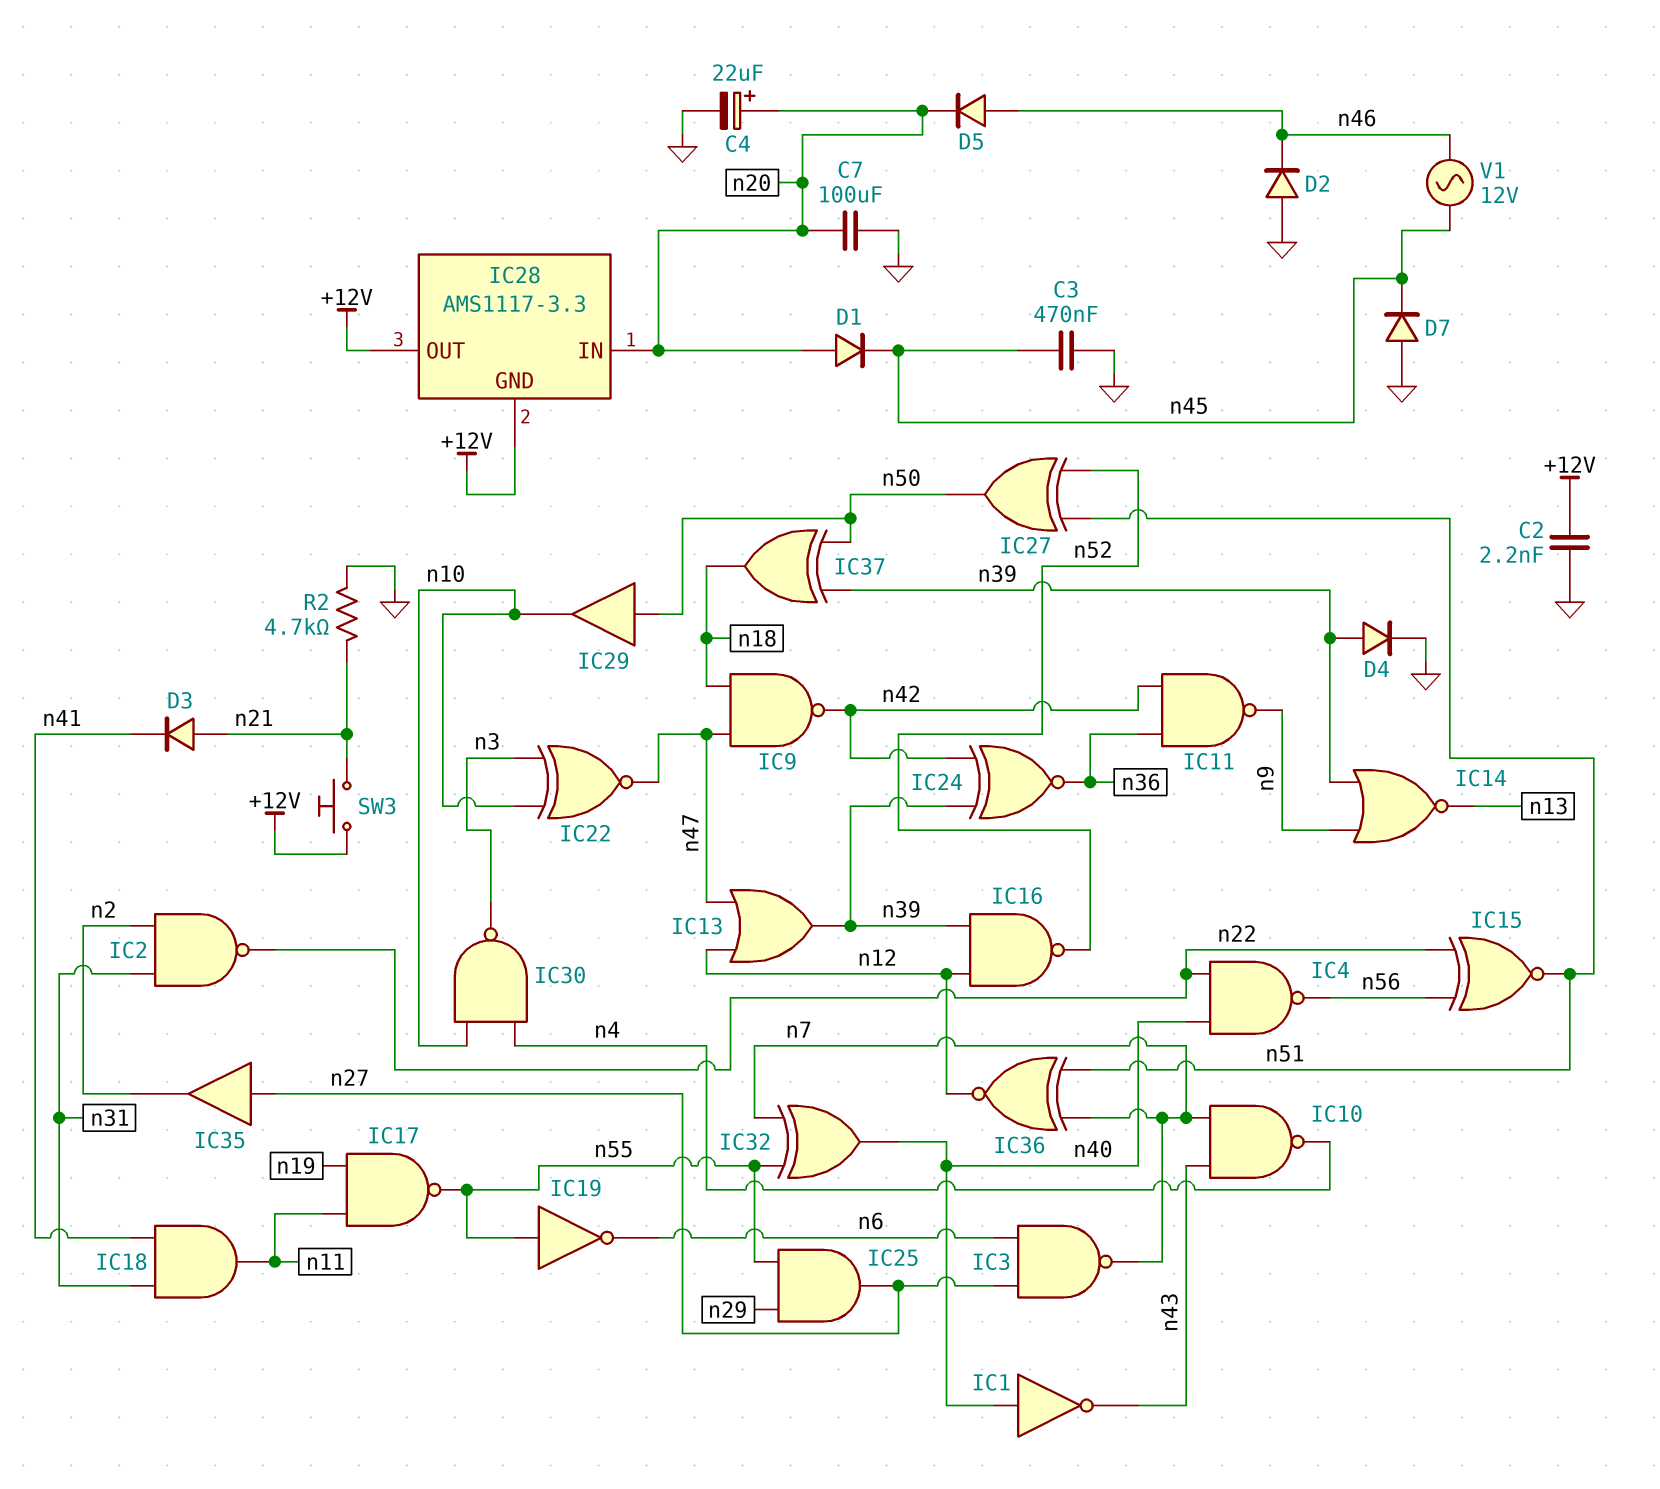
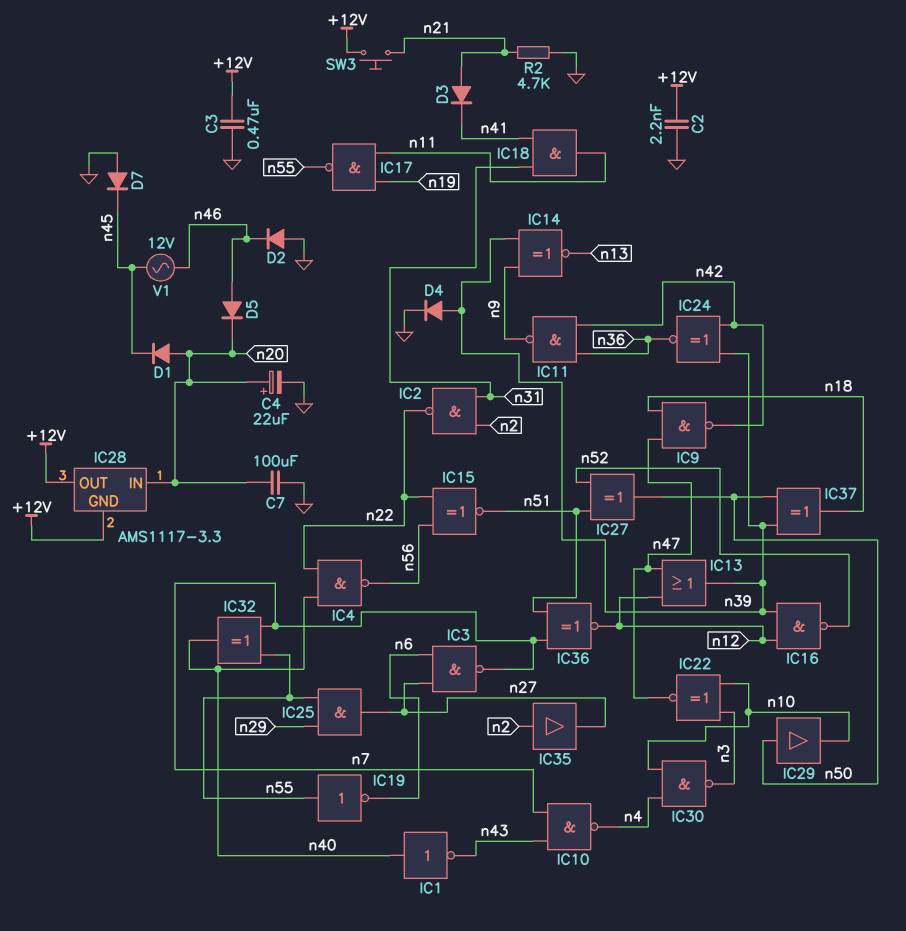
C3: 470nF (GND, n45) -> 470nF (+12V, GND)
IC14: NOR (in n9, in n39, out n13) -> XNOR (in n9, in n39, out n13)
IC35: buffer (in n27, out n2) -> buffer (in n2, out n27)

